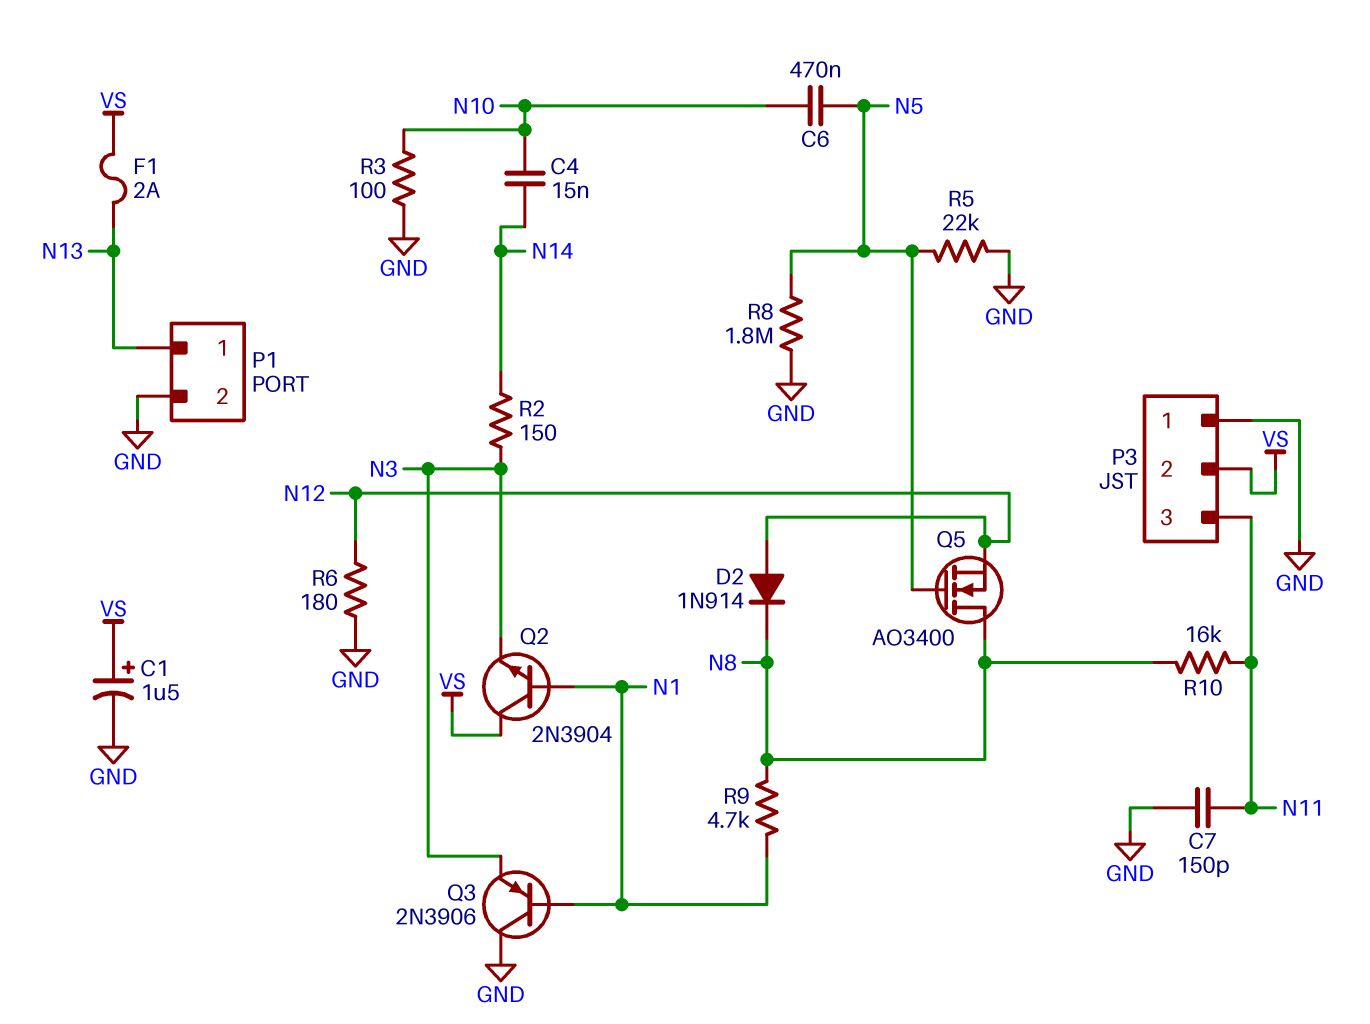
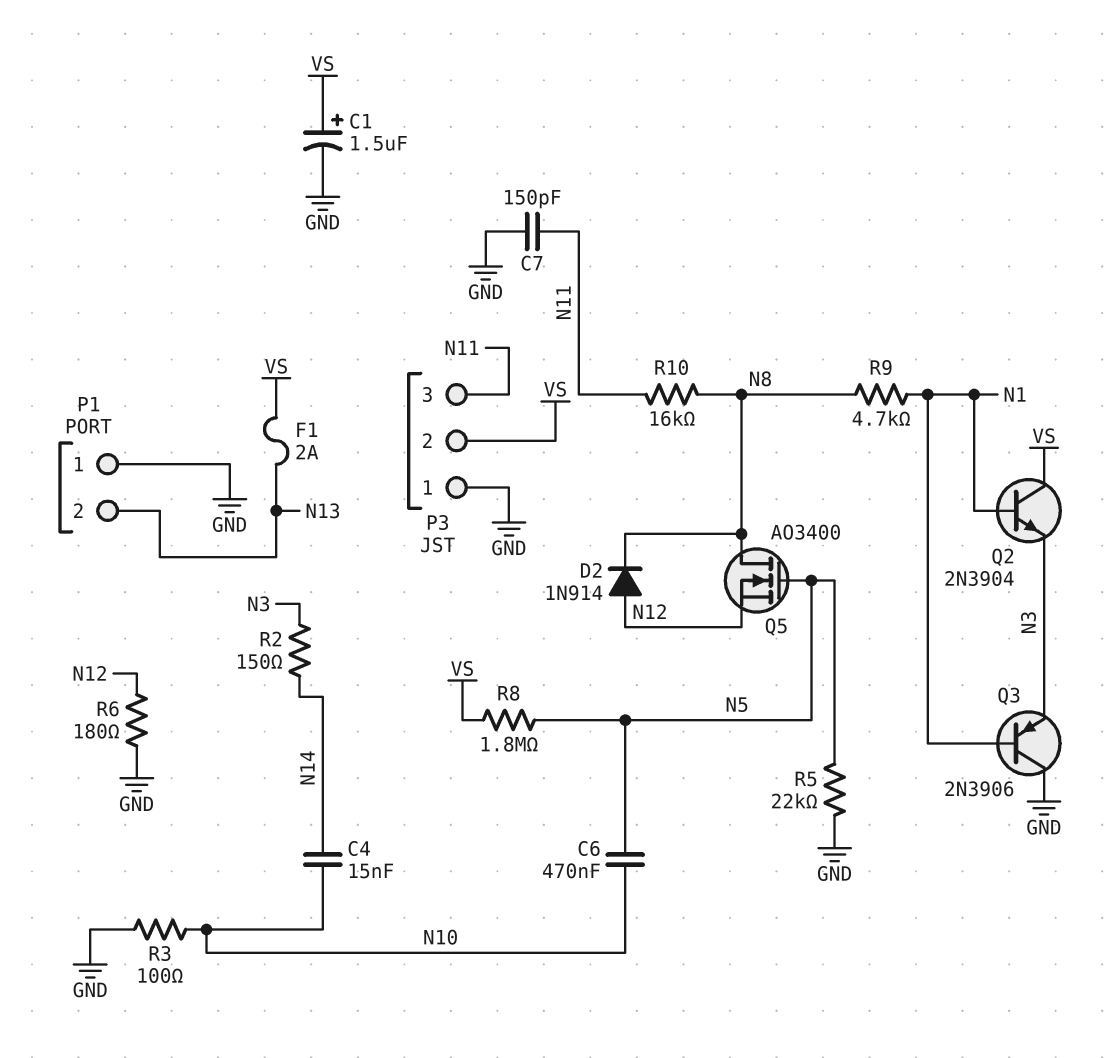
P1 pin 1: N13 -> GND
P1 pin 2: GND -> N13
R8: 1.8M (GND, N5) -> 1.8M (N5, VS)

